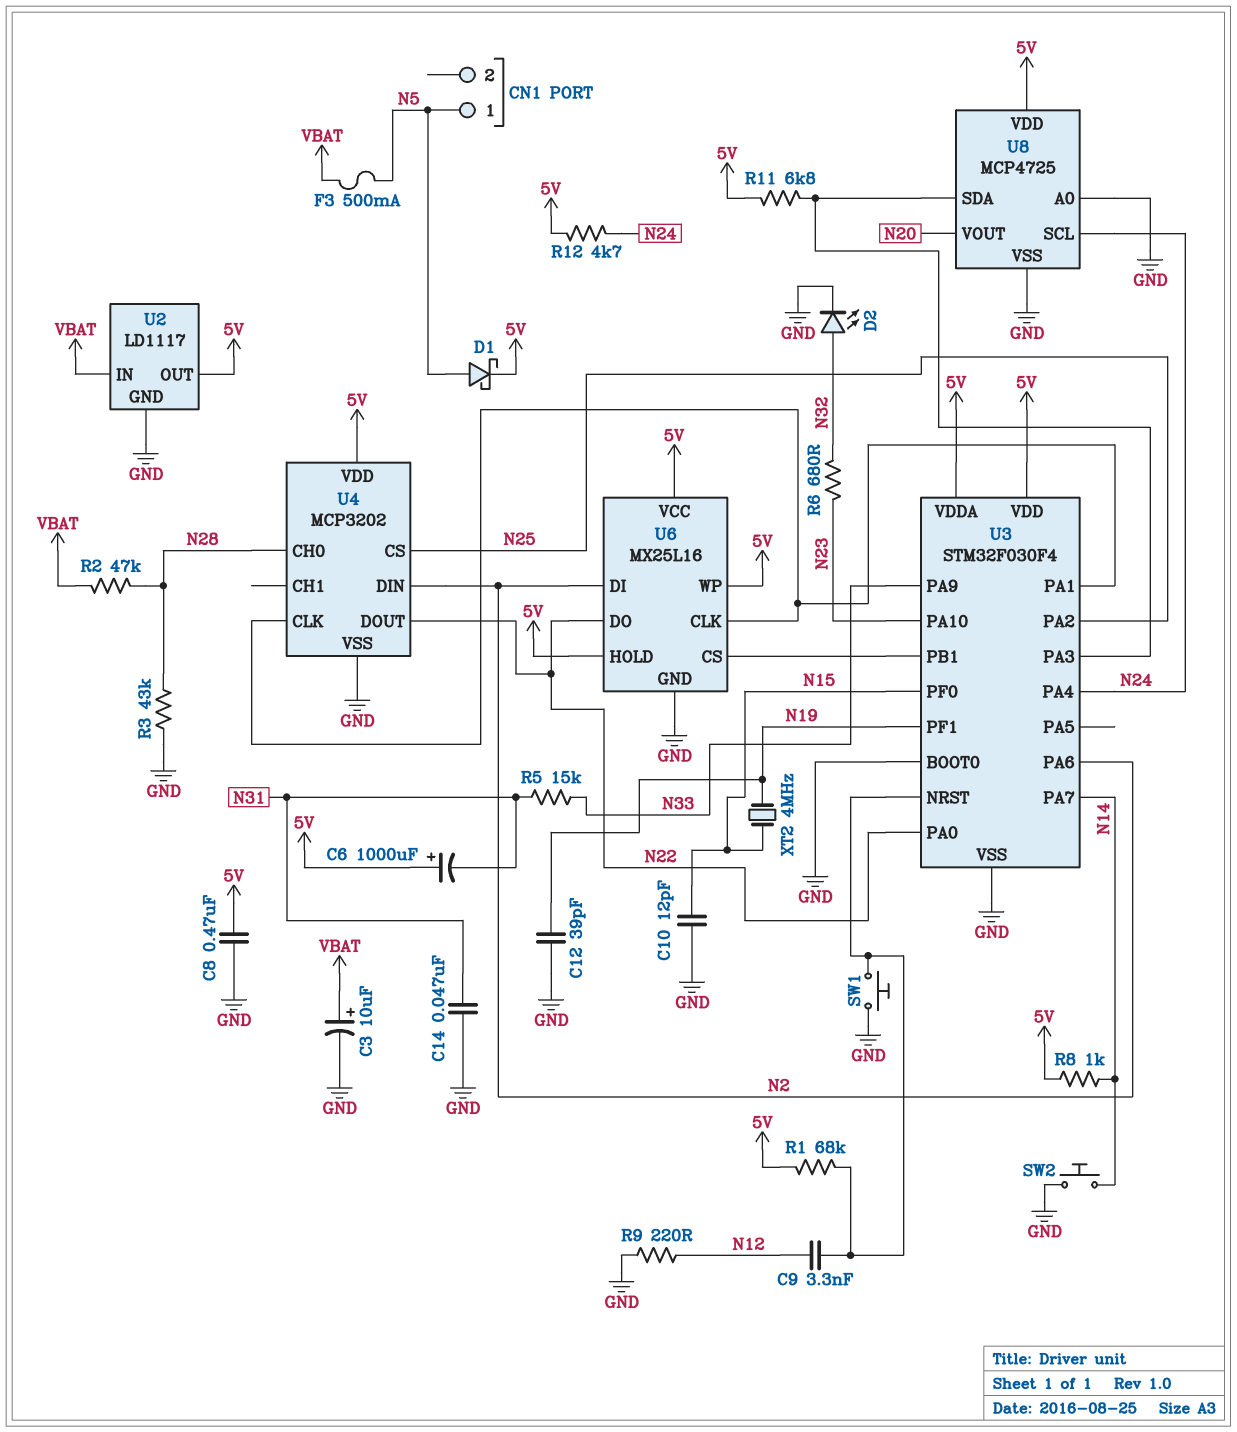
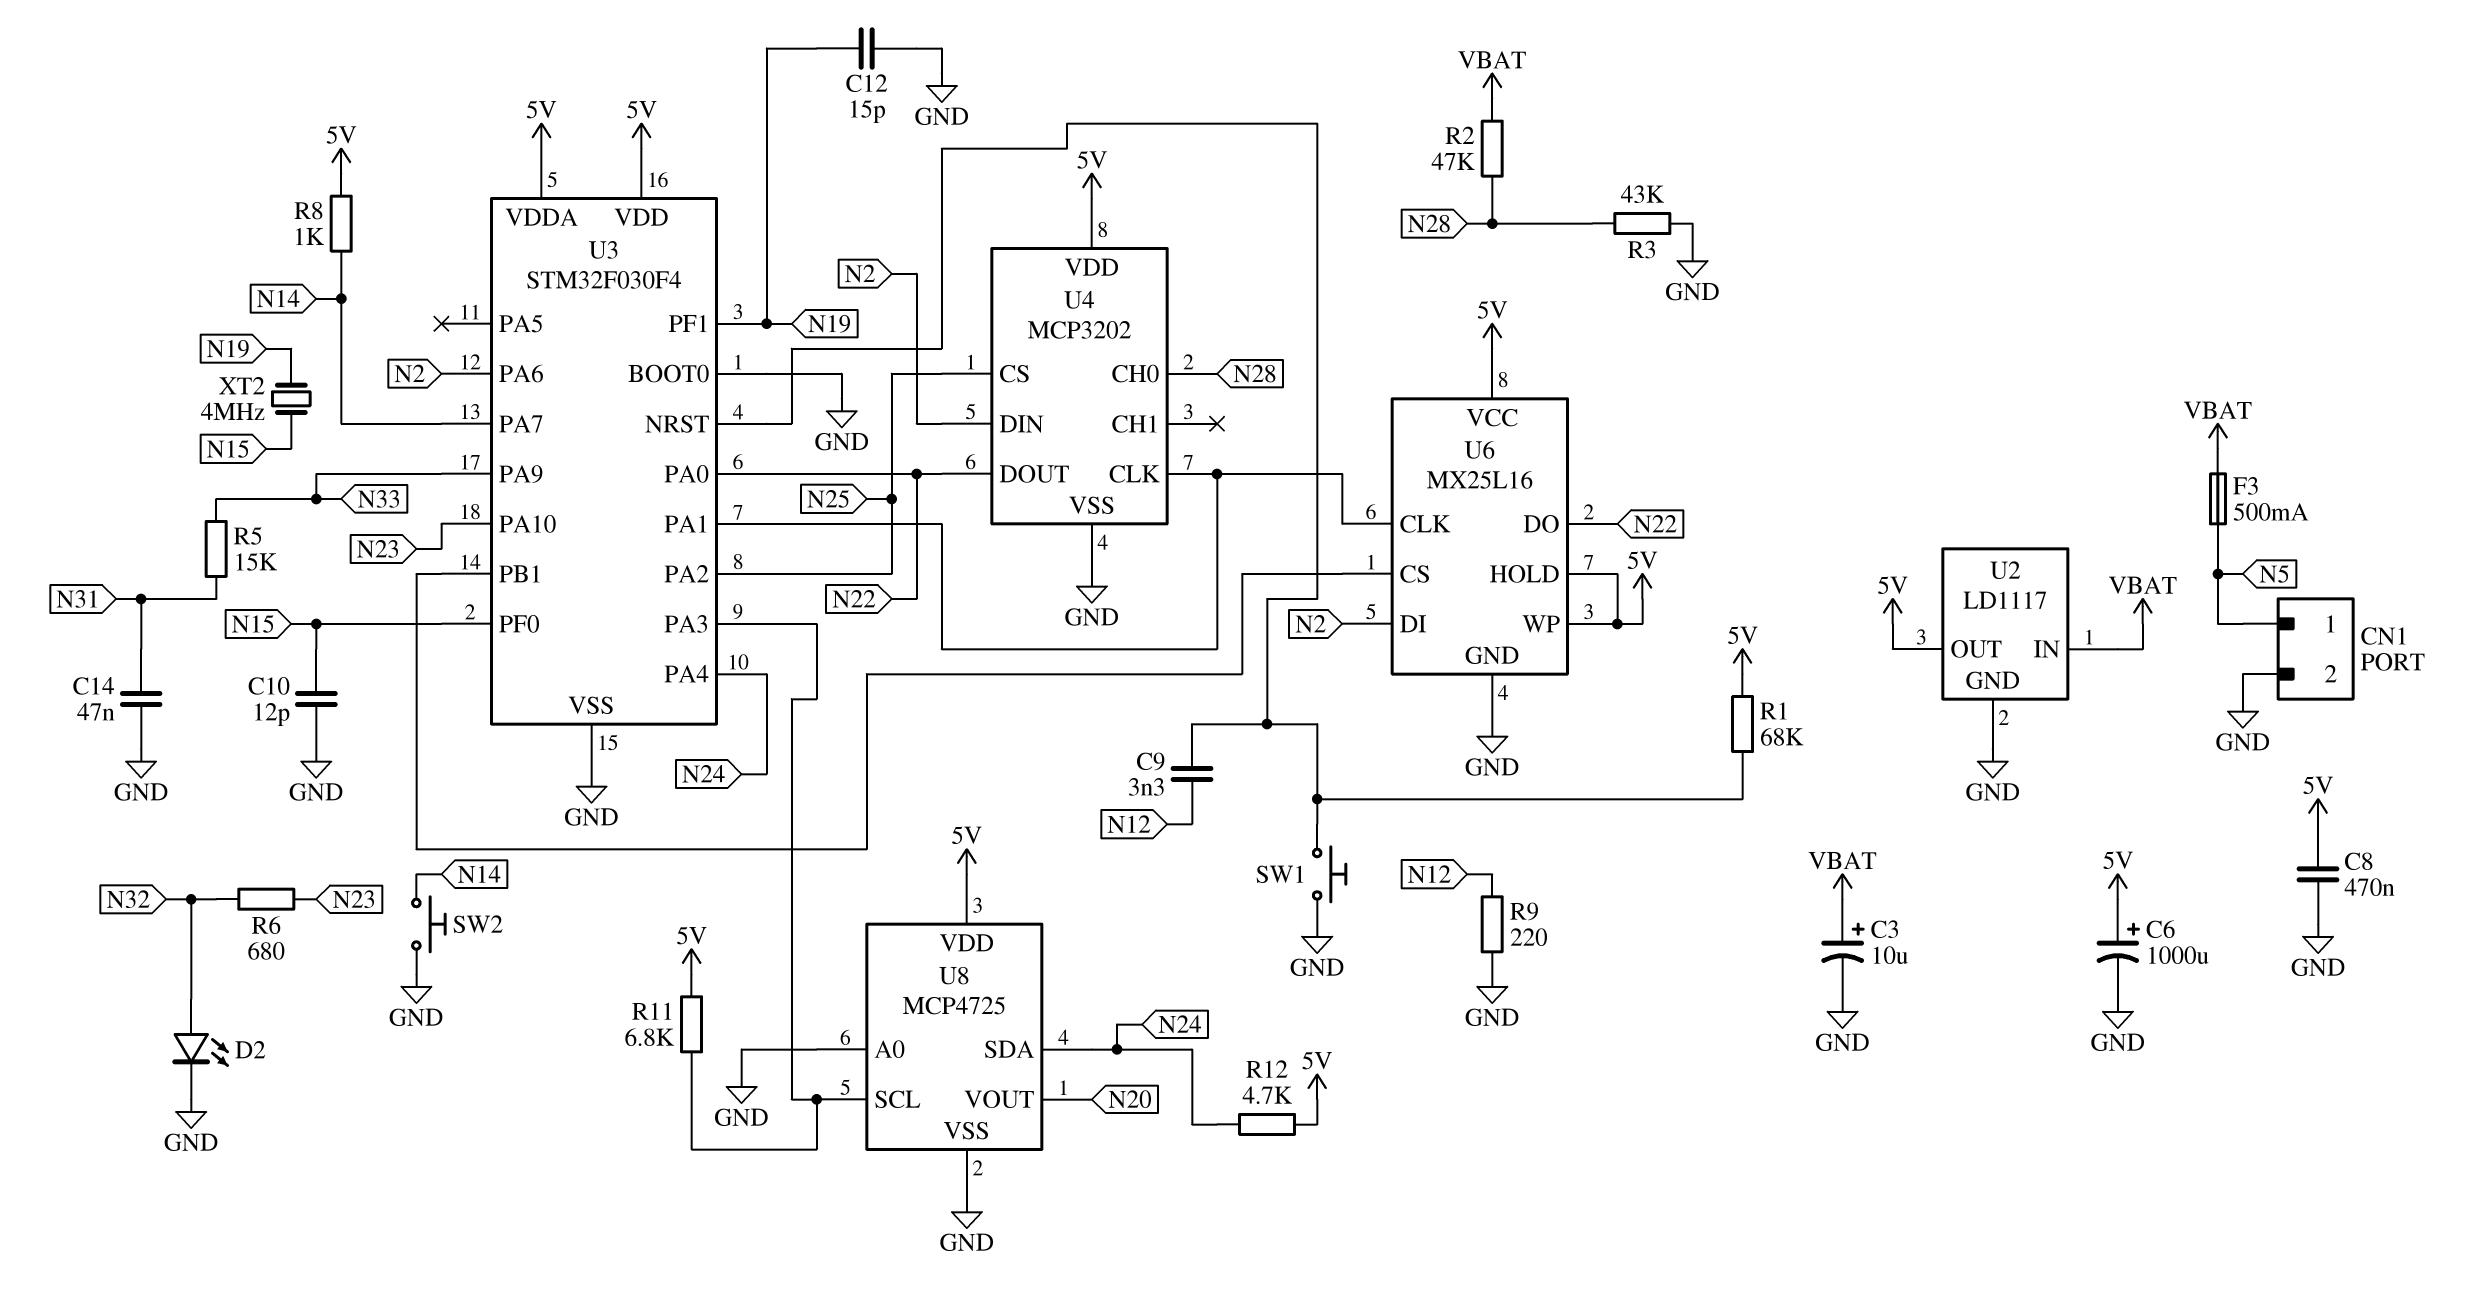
C6: 1000uF (plus 5V, minus N31) -> 1000uF (plus 5V, minus GND)
C12: 39pF (GND, N19) -> 15pF (GND, N19)
CN1 pin 2: none -> GND
D1: schottky (A N5, K 5V) -> none
U8 pin SCL: N24 -> U3/PA3
U8 pin SDA: U3/PA3 -> N24

